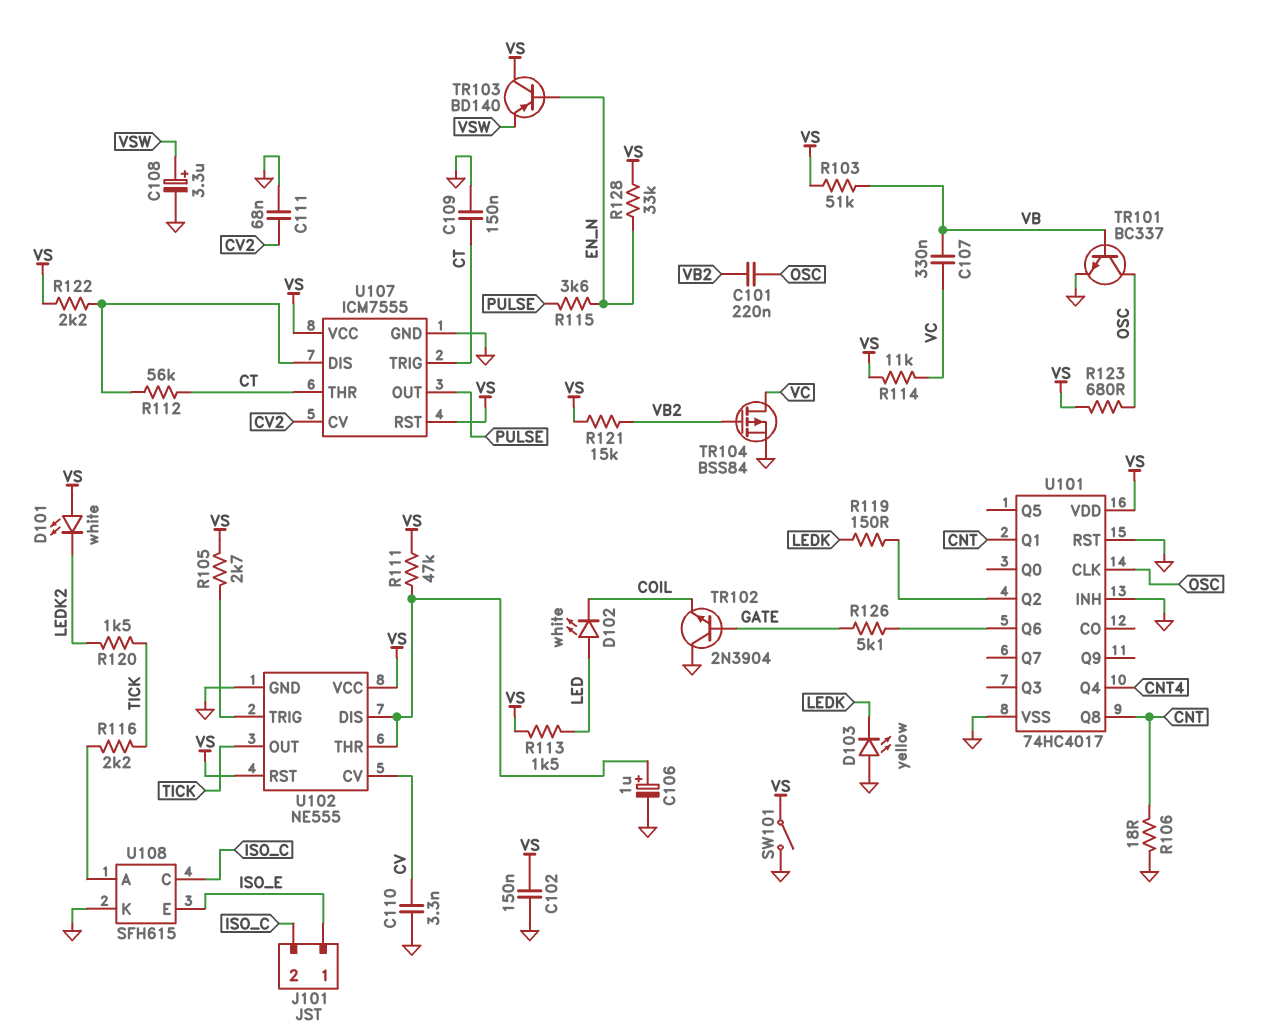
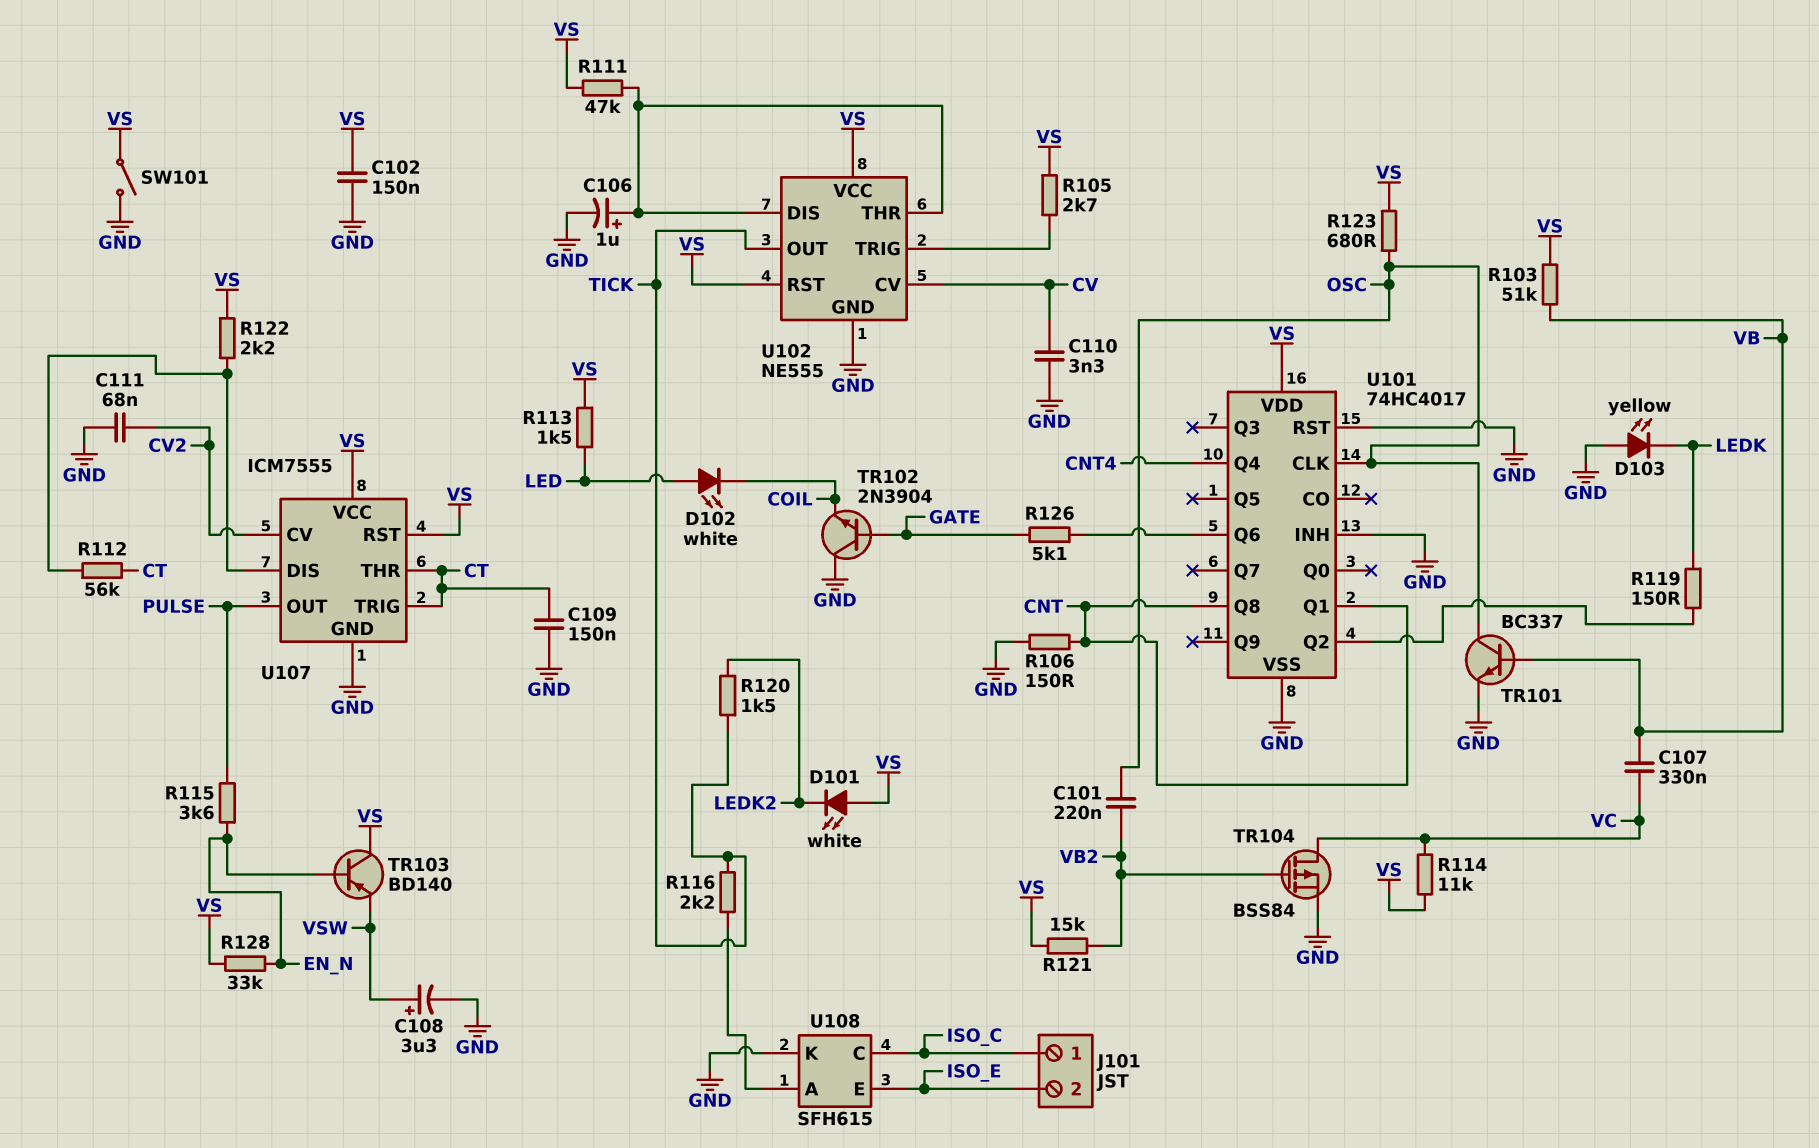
J101 pin 1: ISO_E -> ISO_C
J101 pin 2: ISO_C -> ISO_E
R106: 18 (CNT, GND) -> 150 (CNT, GND)

